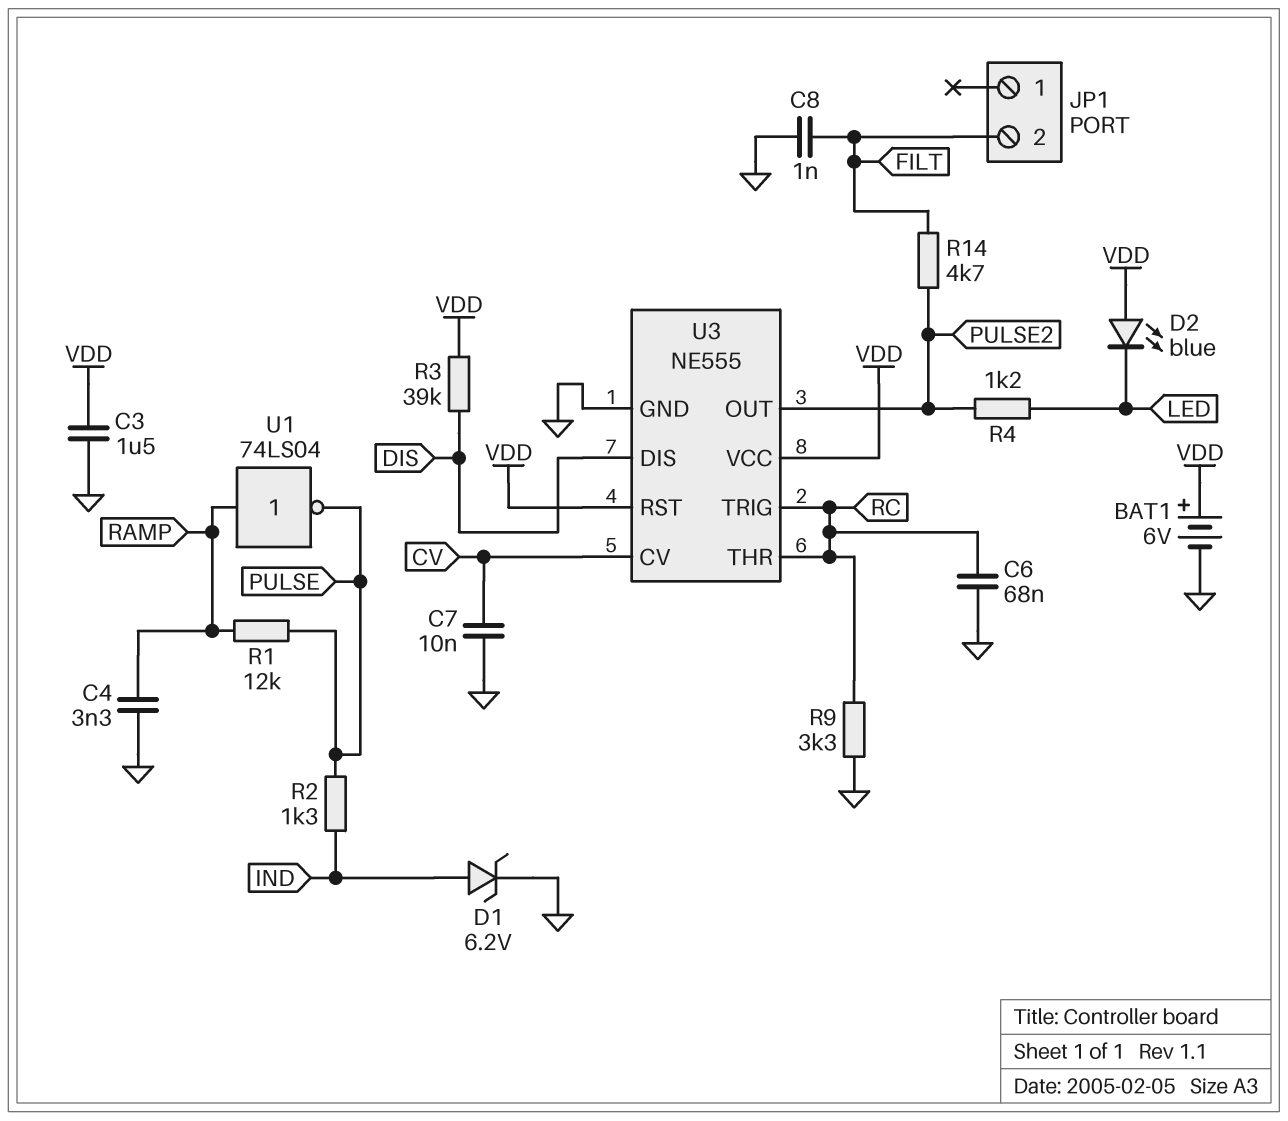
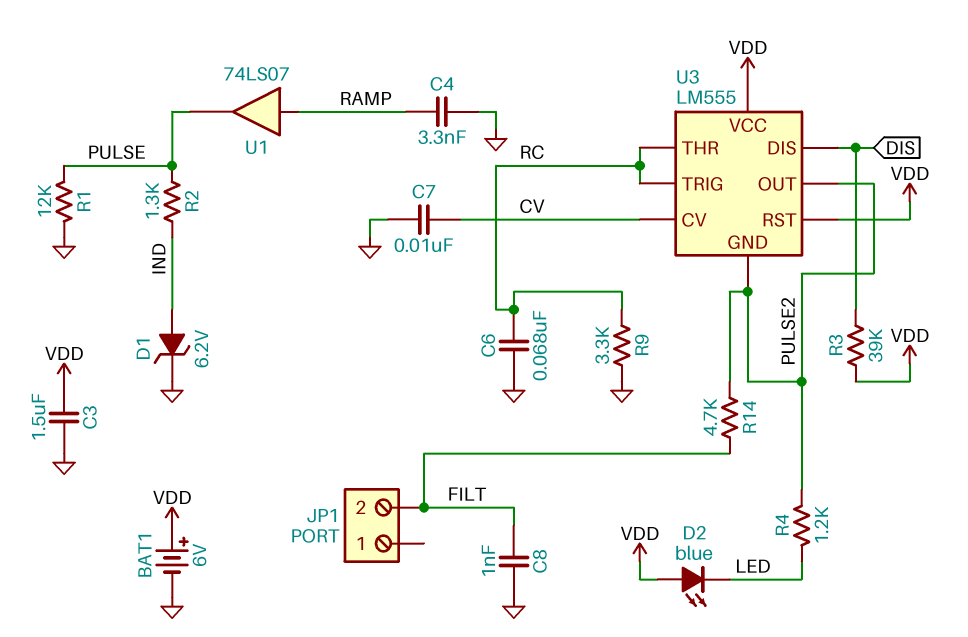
R1: 12k (PULSE, RAMP) -> 12k (GND, PULSE)
U1: NOT 74LS04 (in RAMP, out PULSE) -> buffer 74LS07 (in RAMP, out PULSE)
U3: NE555 -> LM555
U3 pin GND: GND -> PULSE2

